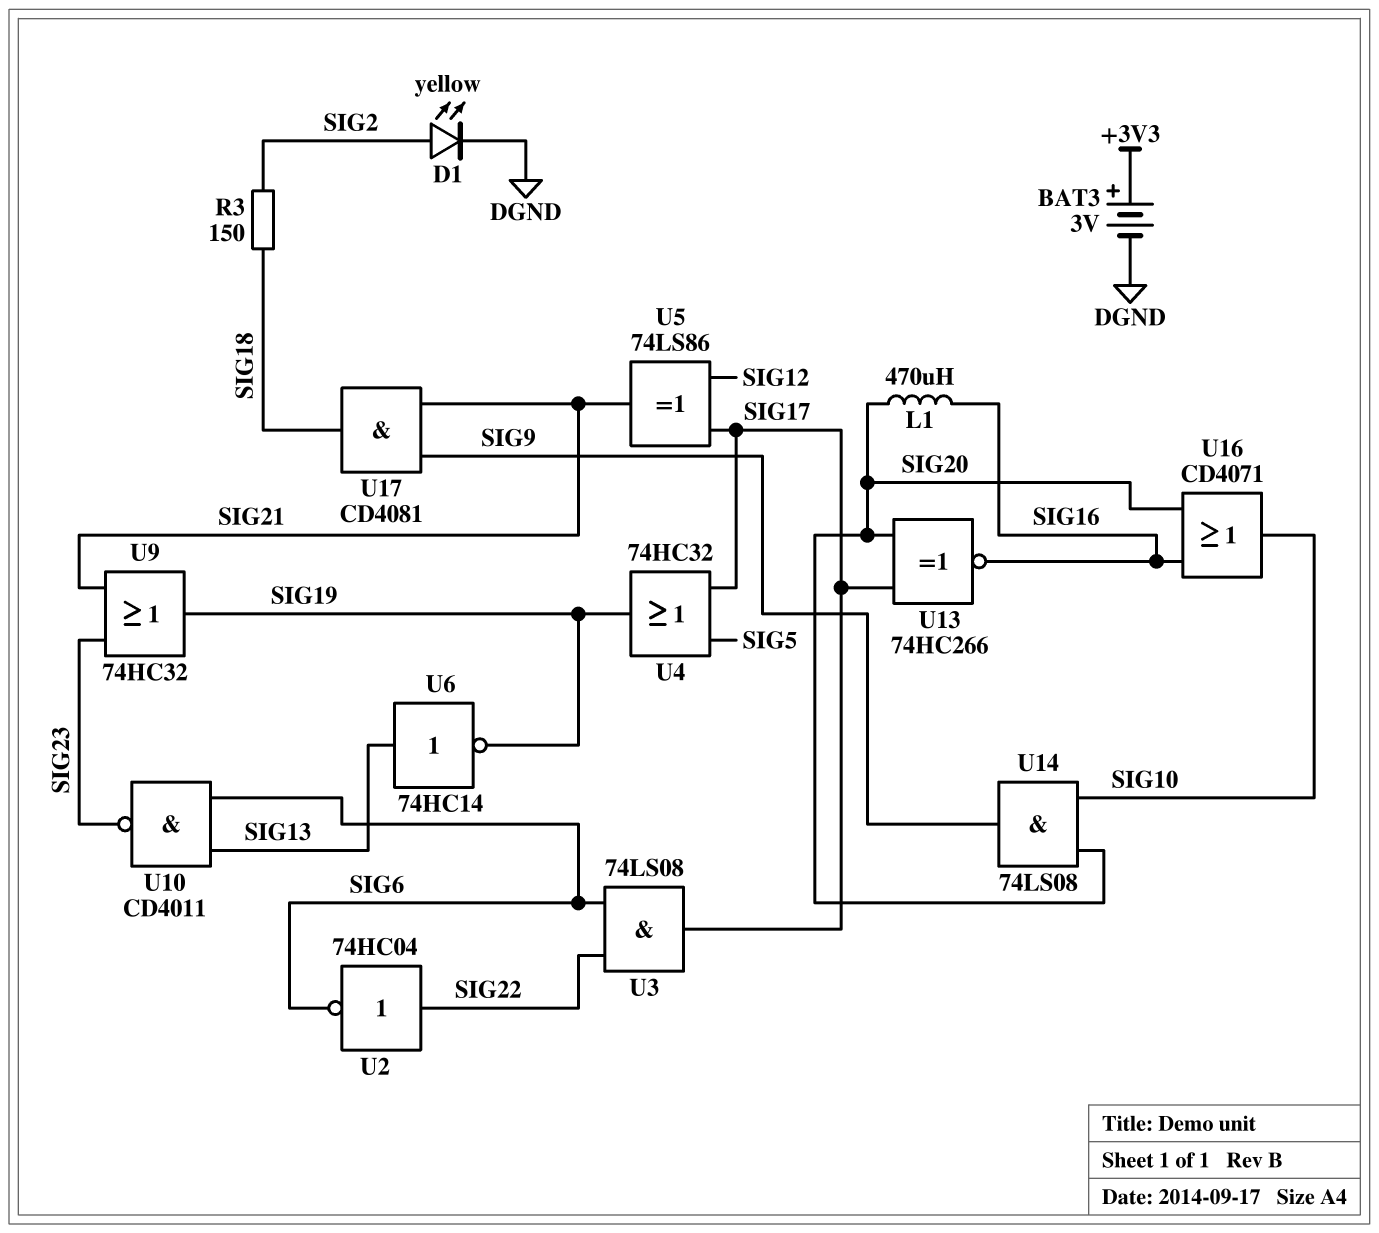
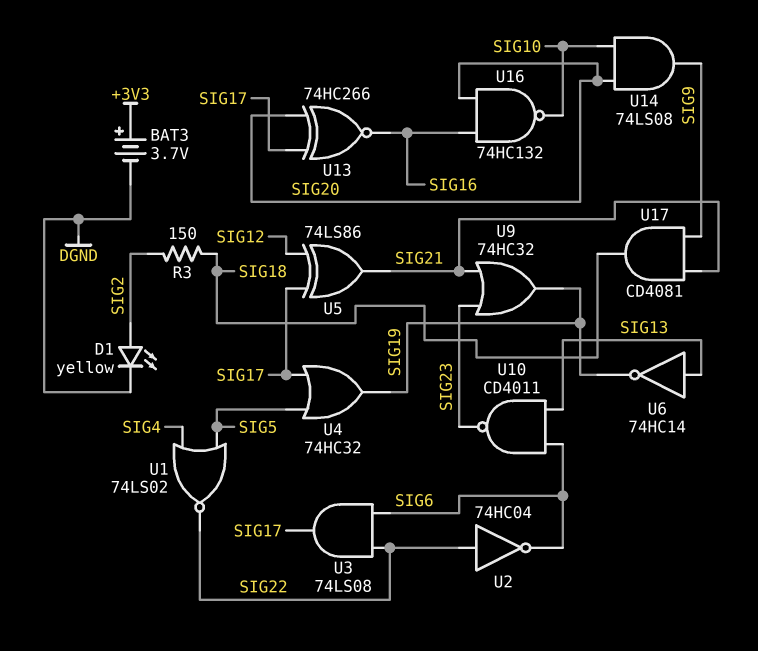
BAT3: 3V (plus +3V3, minus DGND) -> 3.7V (plus +3V3, minus DGND)
L1: 470uH (SIG16, SIG20) -> none
U1: none -> NOR 74LS02 (in SIG4, in SIG5, out SIG22)
U16: OR CD4071 (in SIG16, in SIG20, out SIG10) -> NAND 74HC132 (in SIG16, in SIG20, out SIG10)

